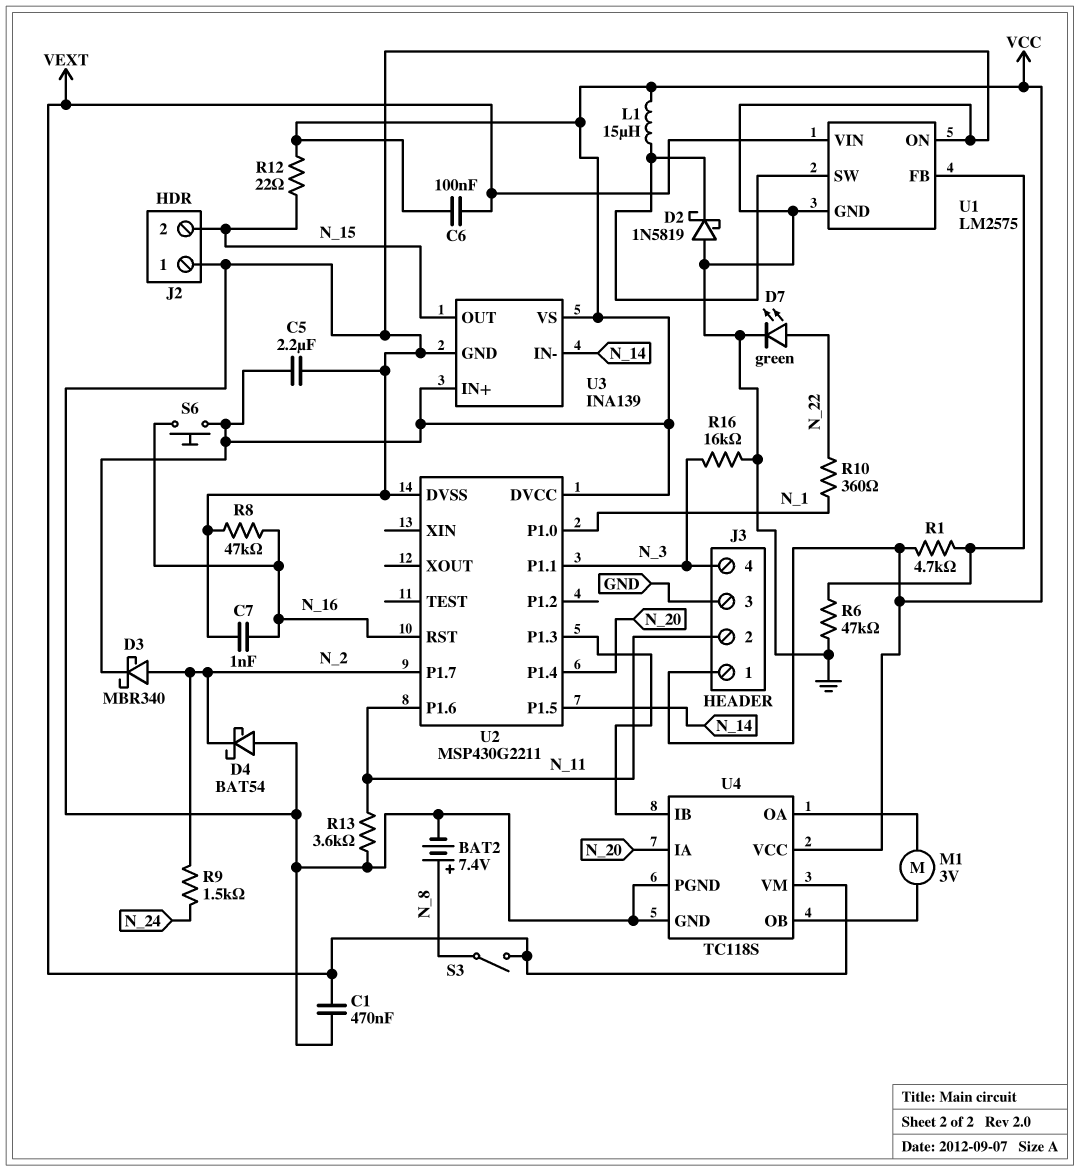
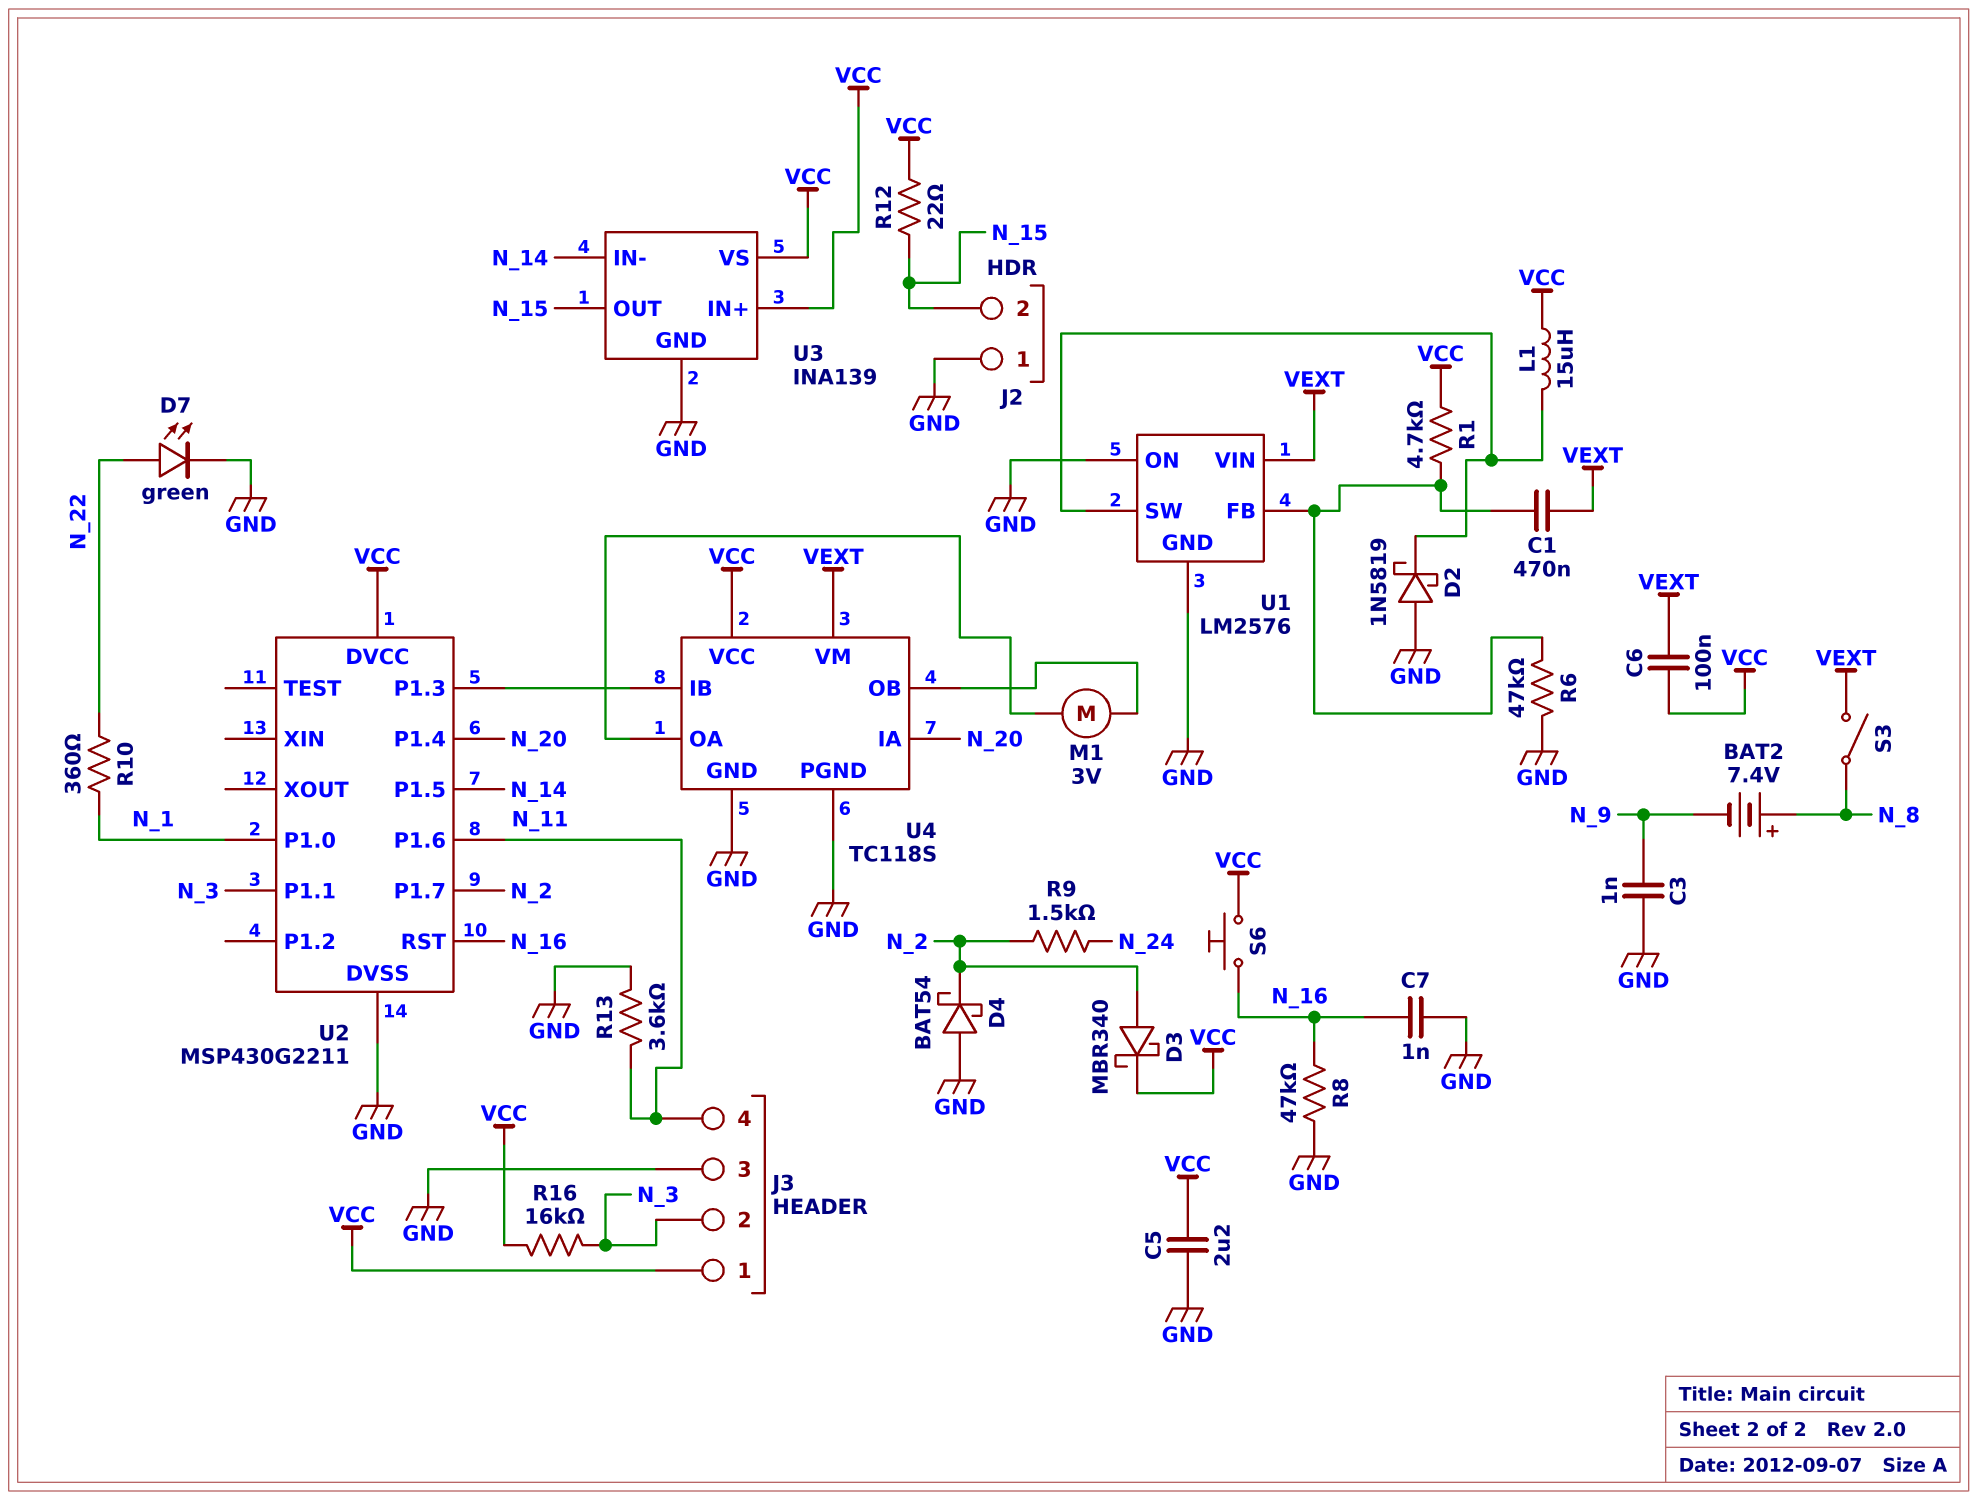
BAT2: 7.4V (plus N_8, minus GND) -> 7.4V (plus N_8, minus N_9)
C1: 470nF (GND, VEXT) -> 470nF (U1/FB, VEXT)
C3: none -> 1nF (GND, N_9)
J3 pin 2: N_11 -> N_3
J3 pin 4: N_3 -> N_11
R16: 16k (GND, N_3) -> 16k (N_3, VCC)
U1: LM2575 -> LM2576

